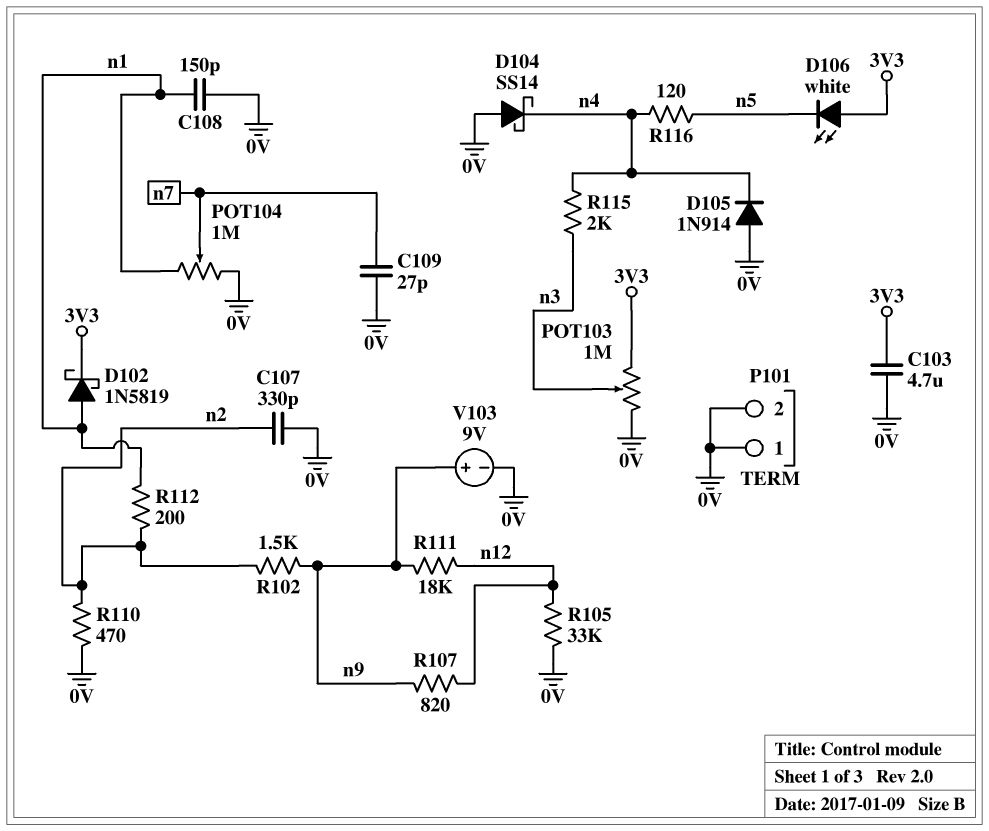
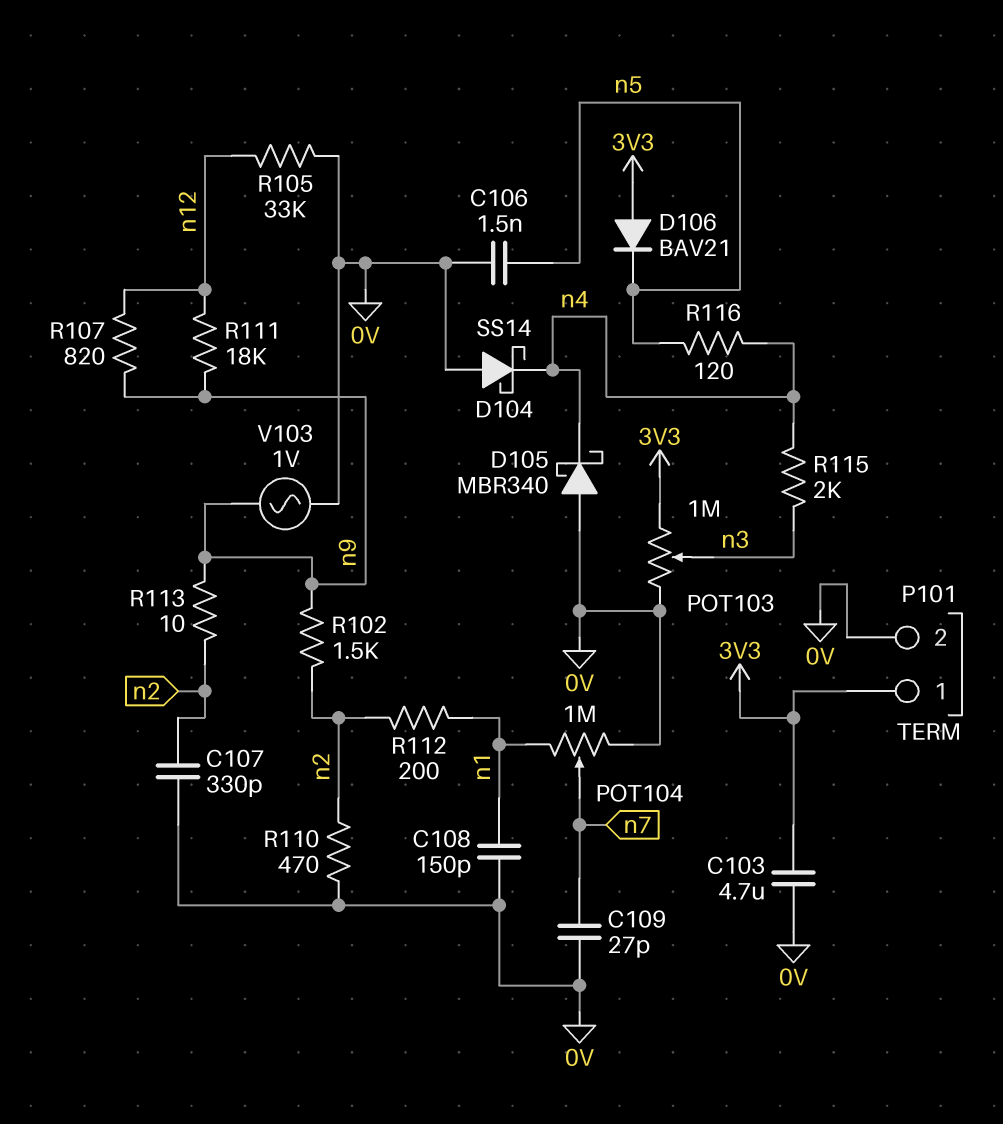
C106: none -> 1.5nF (0V, n5)
D102: schottky 1N5819 (A n1, K 3V3) -> none
D105: diode 1N914 (A 0V, K n4) -> schottky MBR340 (A 0V, K n4)
D106: LED white (A 3V3, K n5) -> diode BAV21 (A 3V3, K n5)
P101 pin 1: 0V -> 3V3
R113: none -> 10 (n2, n9)
V103: 9V (plus n9, minus 0V) -> AC 1V (0V, n9)

